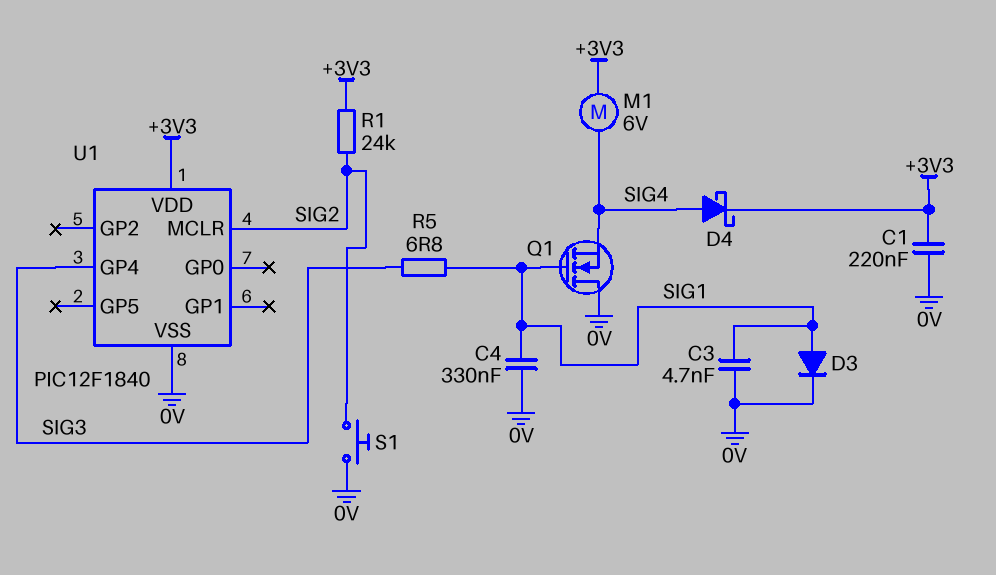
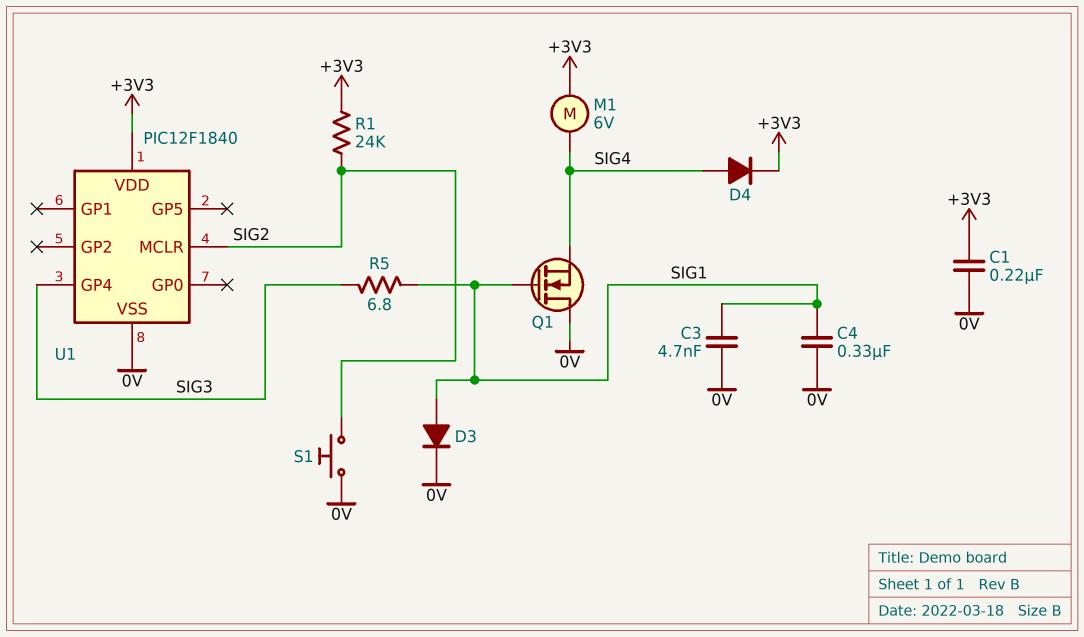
D4: schottky (A SIG4, K +3V3) -> diode (A SIG4, K +3V3)

